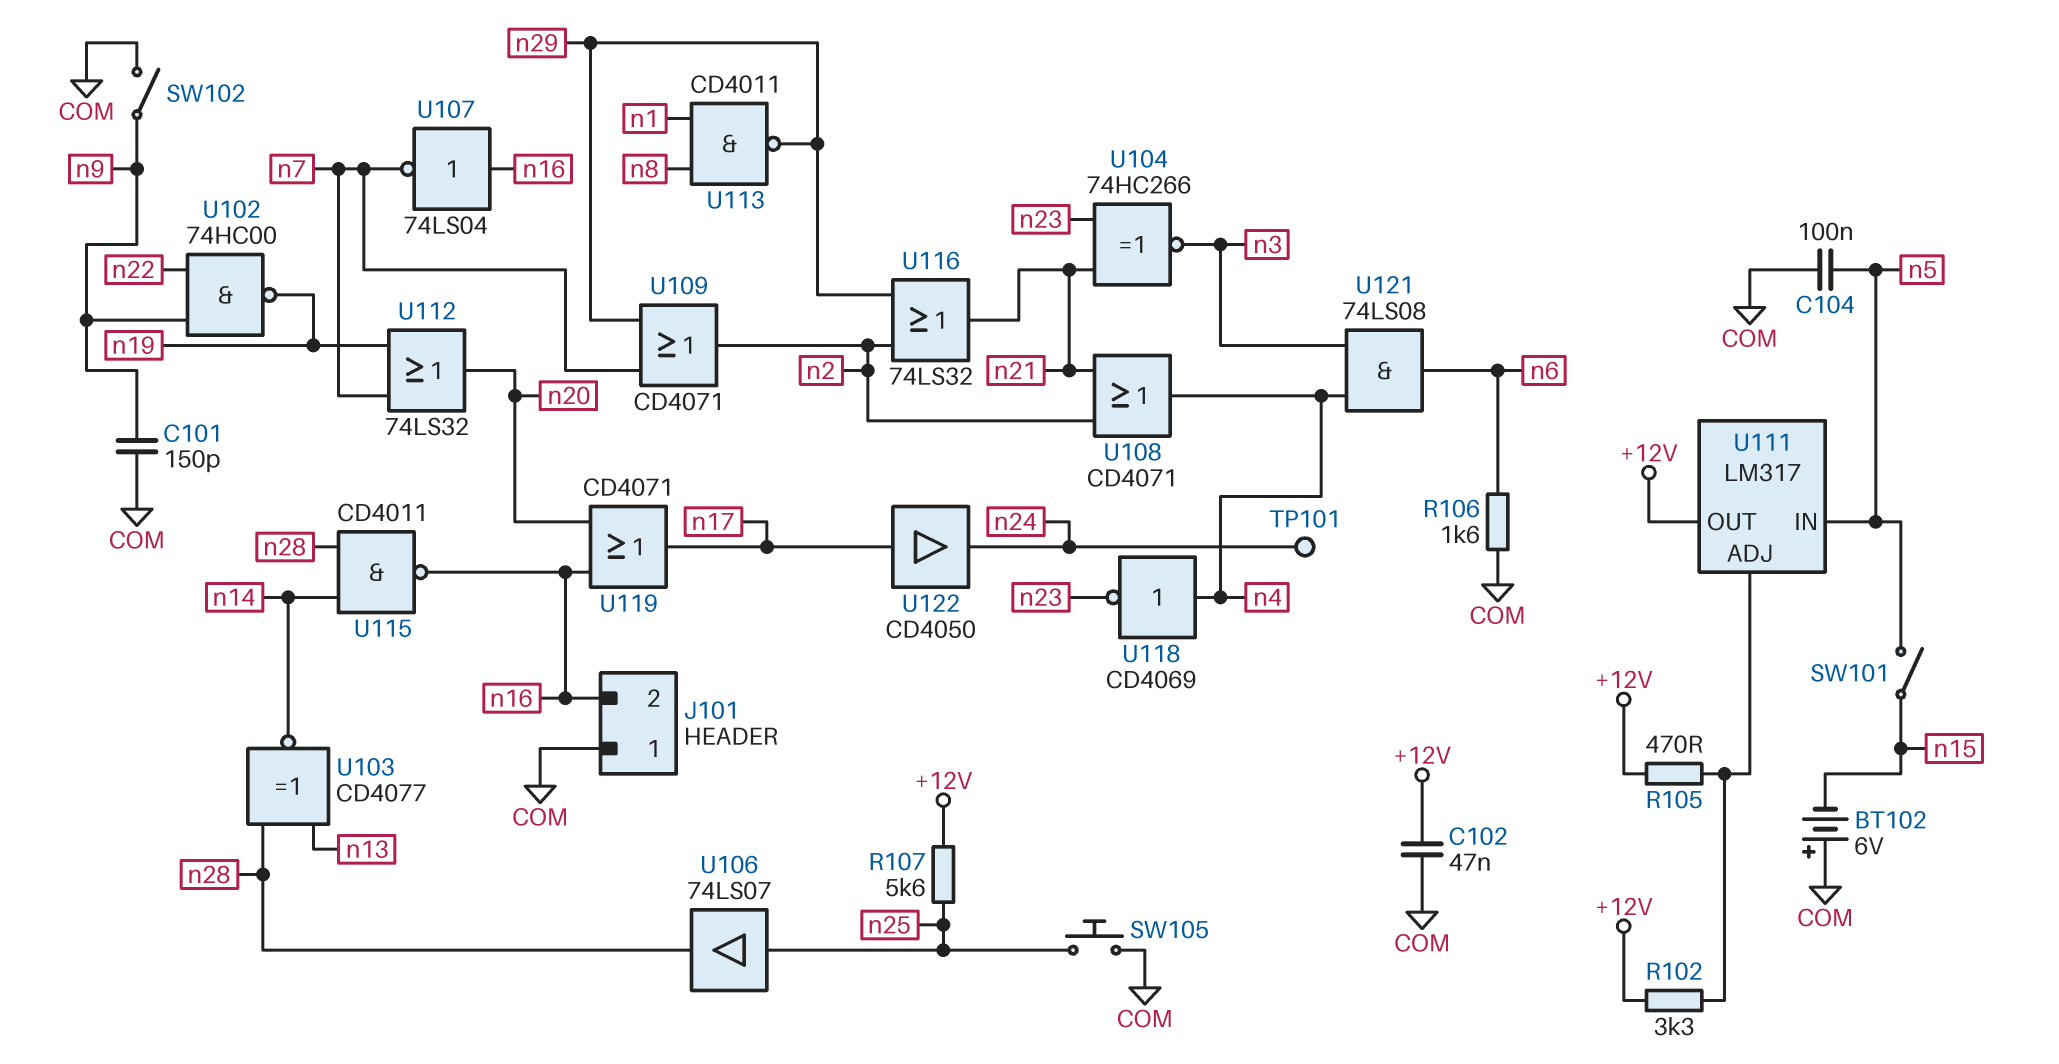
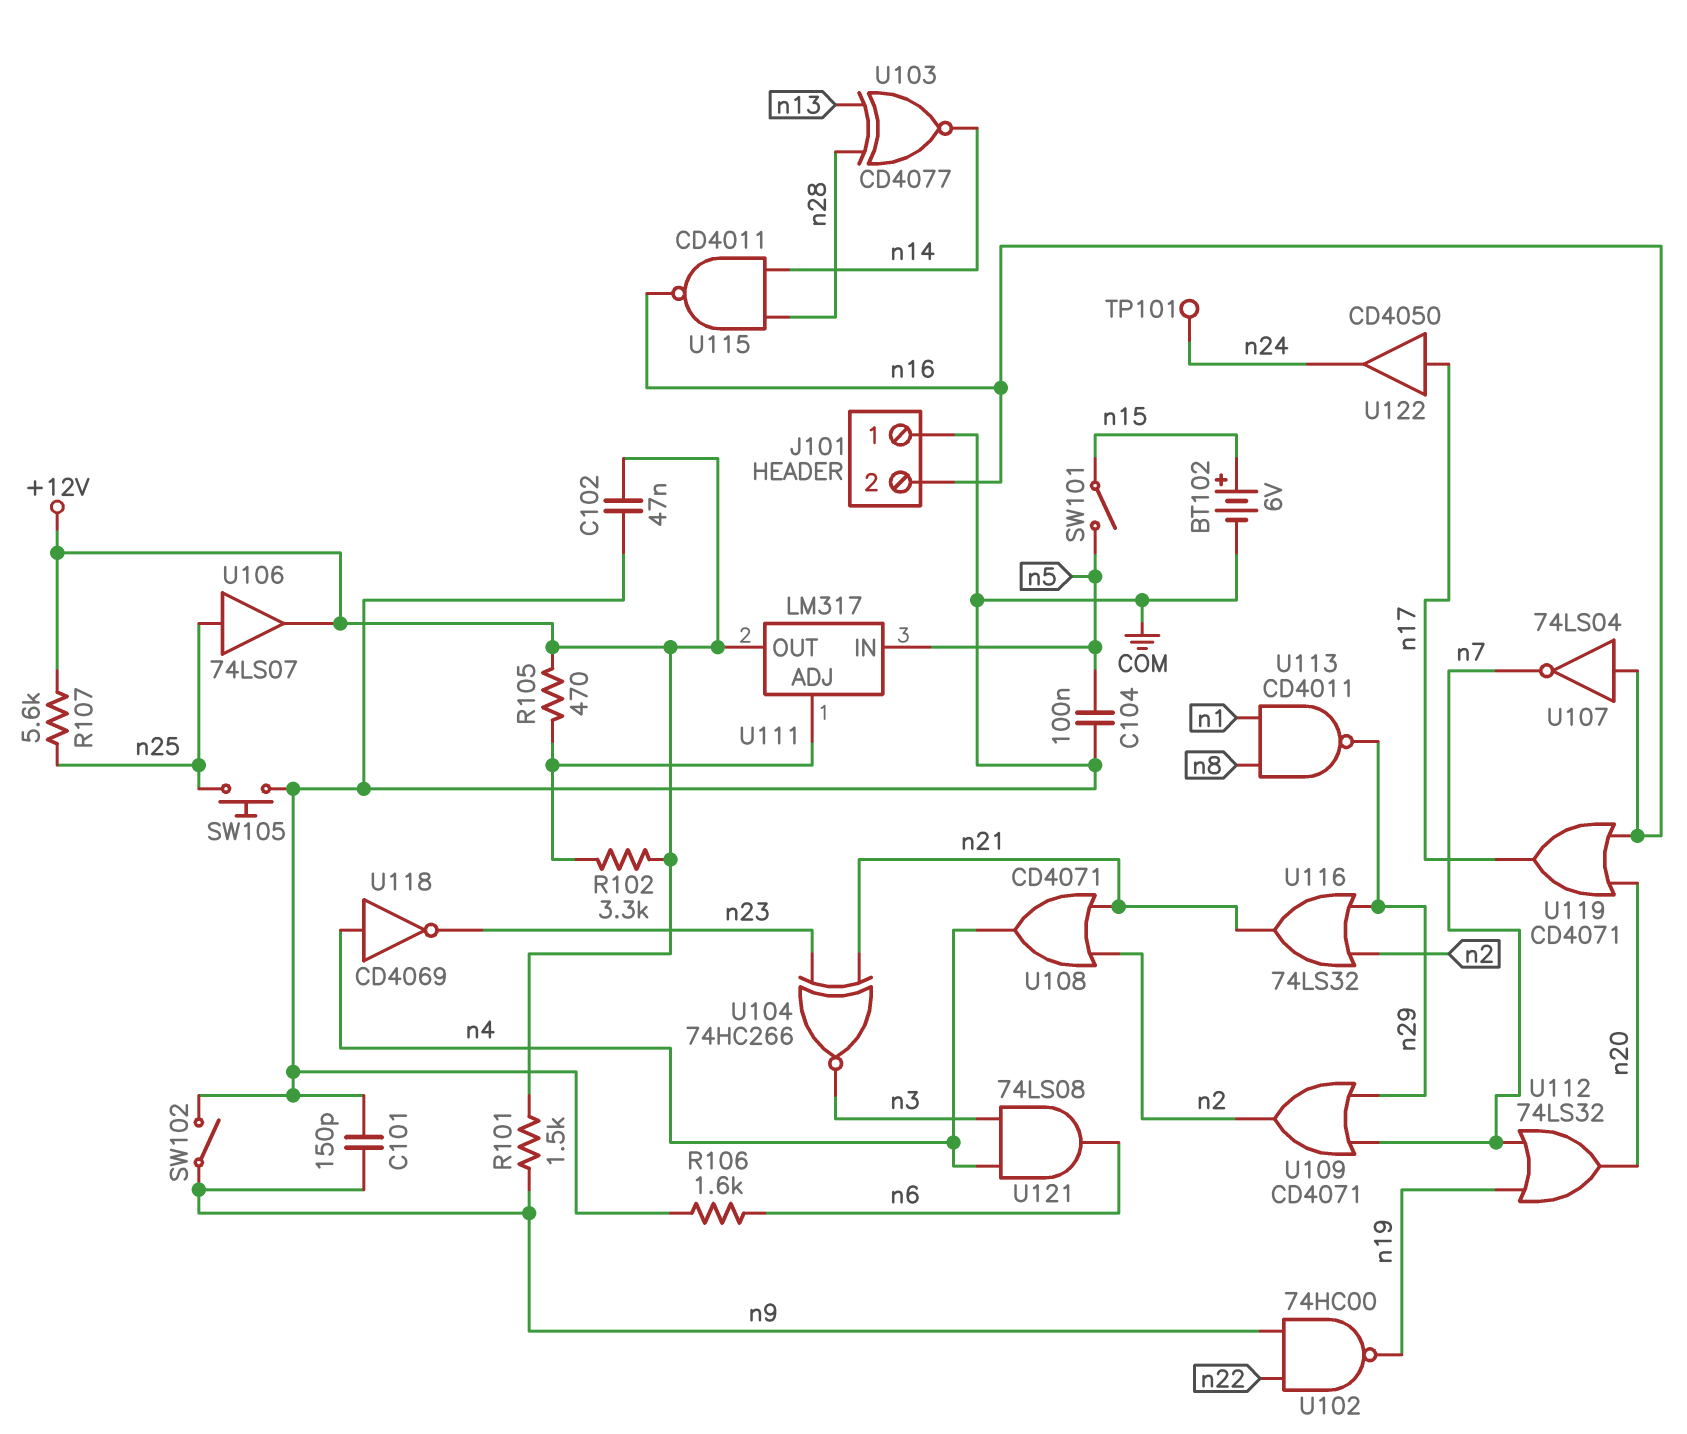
BT102: 6V (plus COM, minus n15) -> 6V (plus n15, minus COM)
R101: none -> 1.5k (+12V, n9)
U106: buffer 74LS07 (in n25, out n28) -> buffer 74LS07 (in n25, out +12V)

